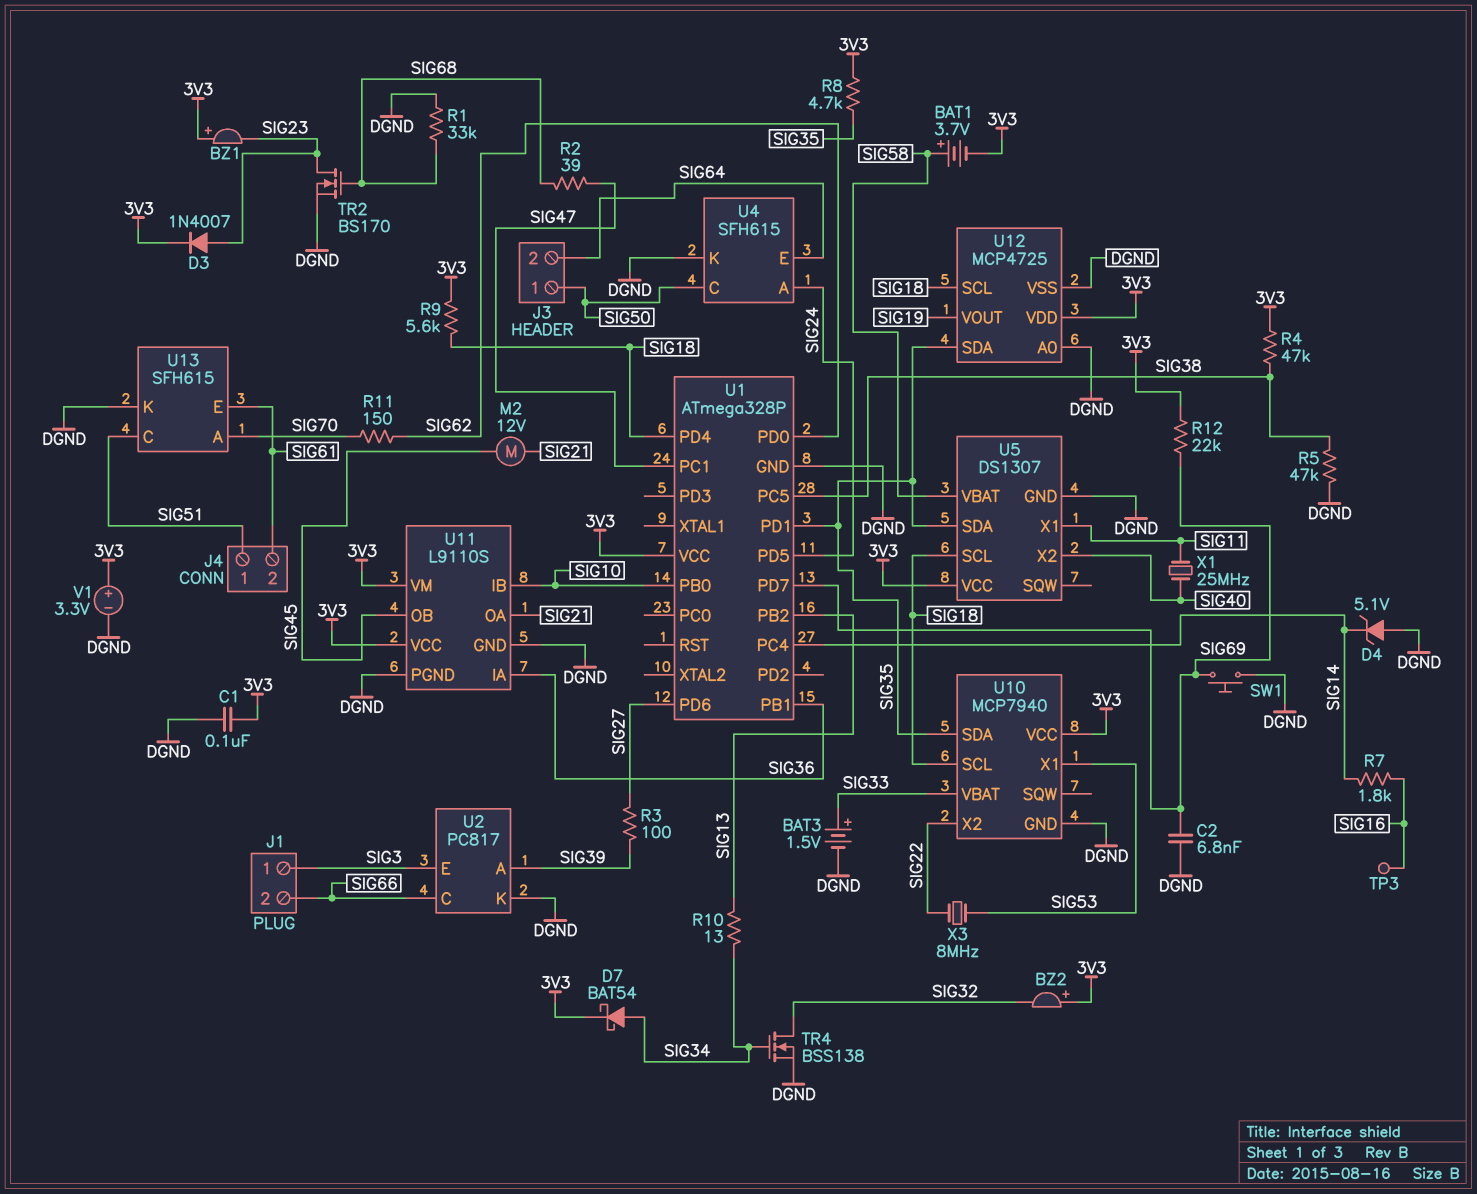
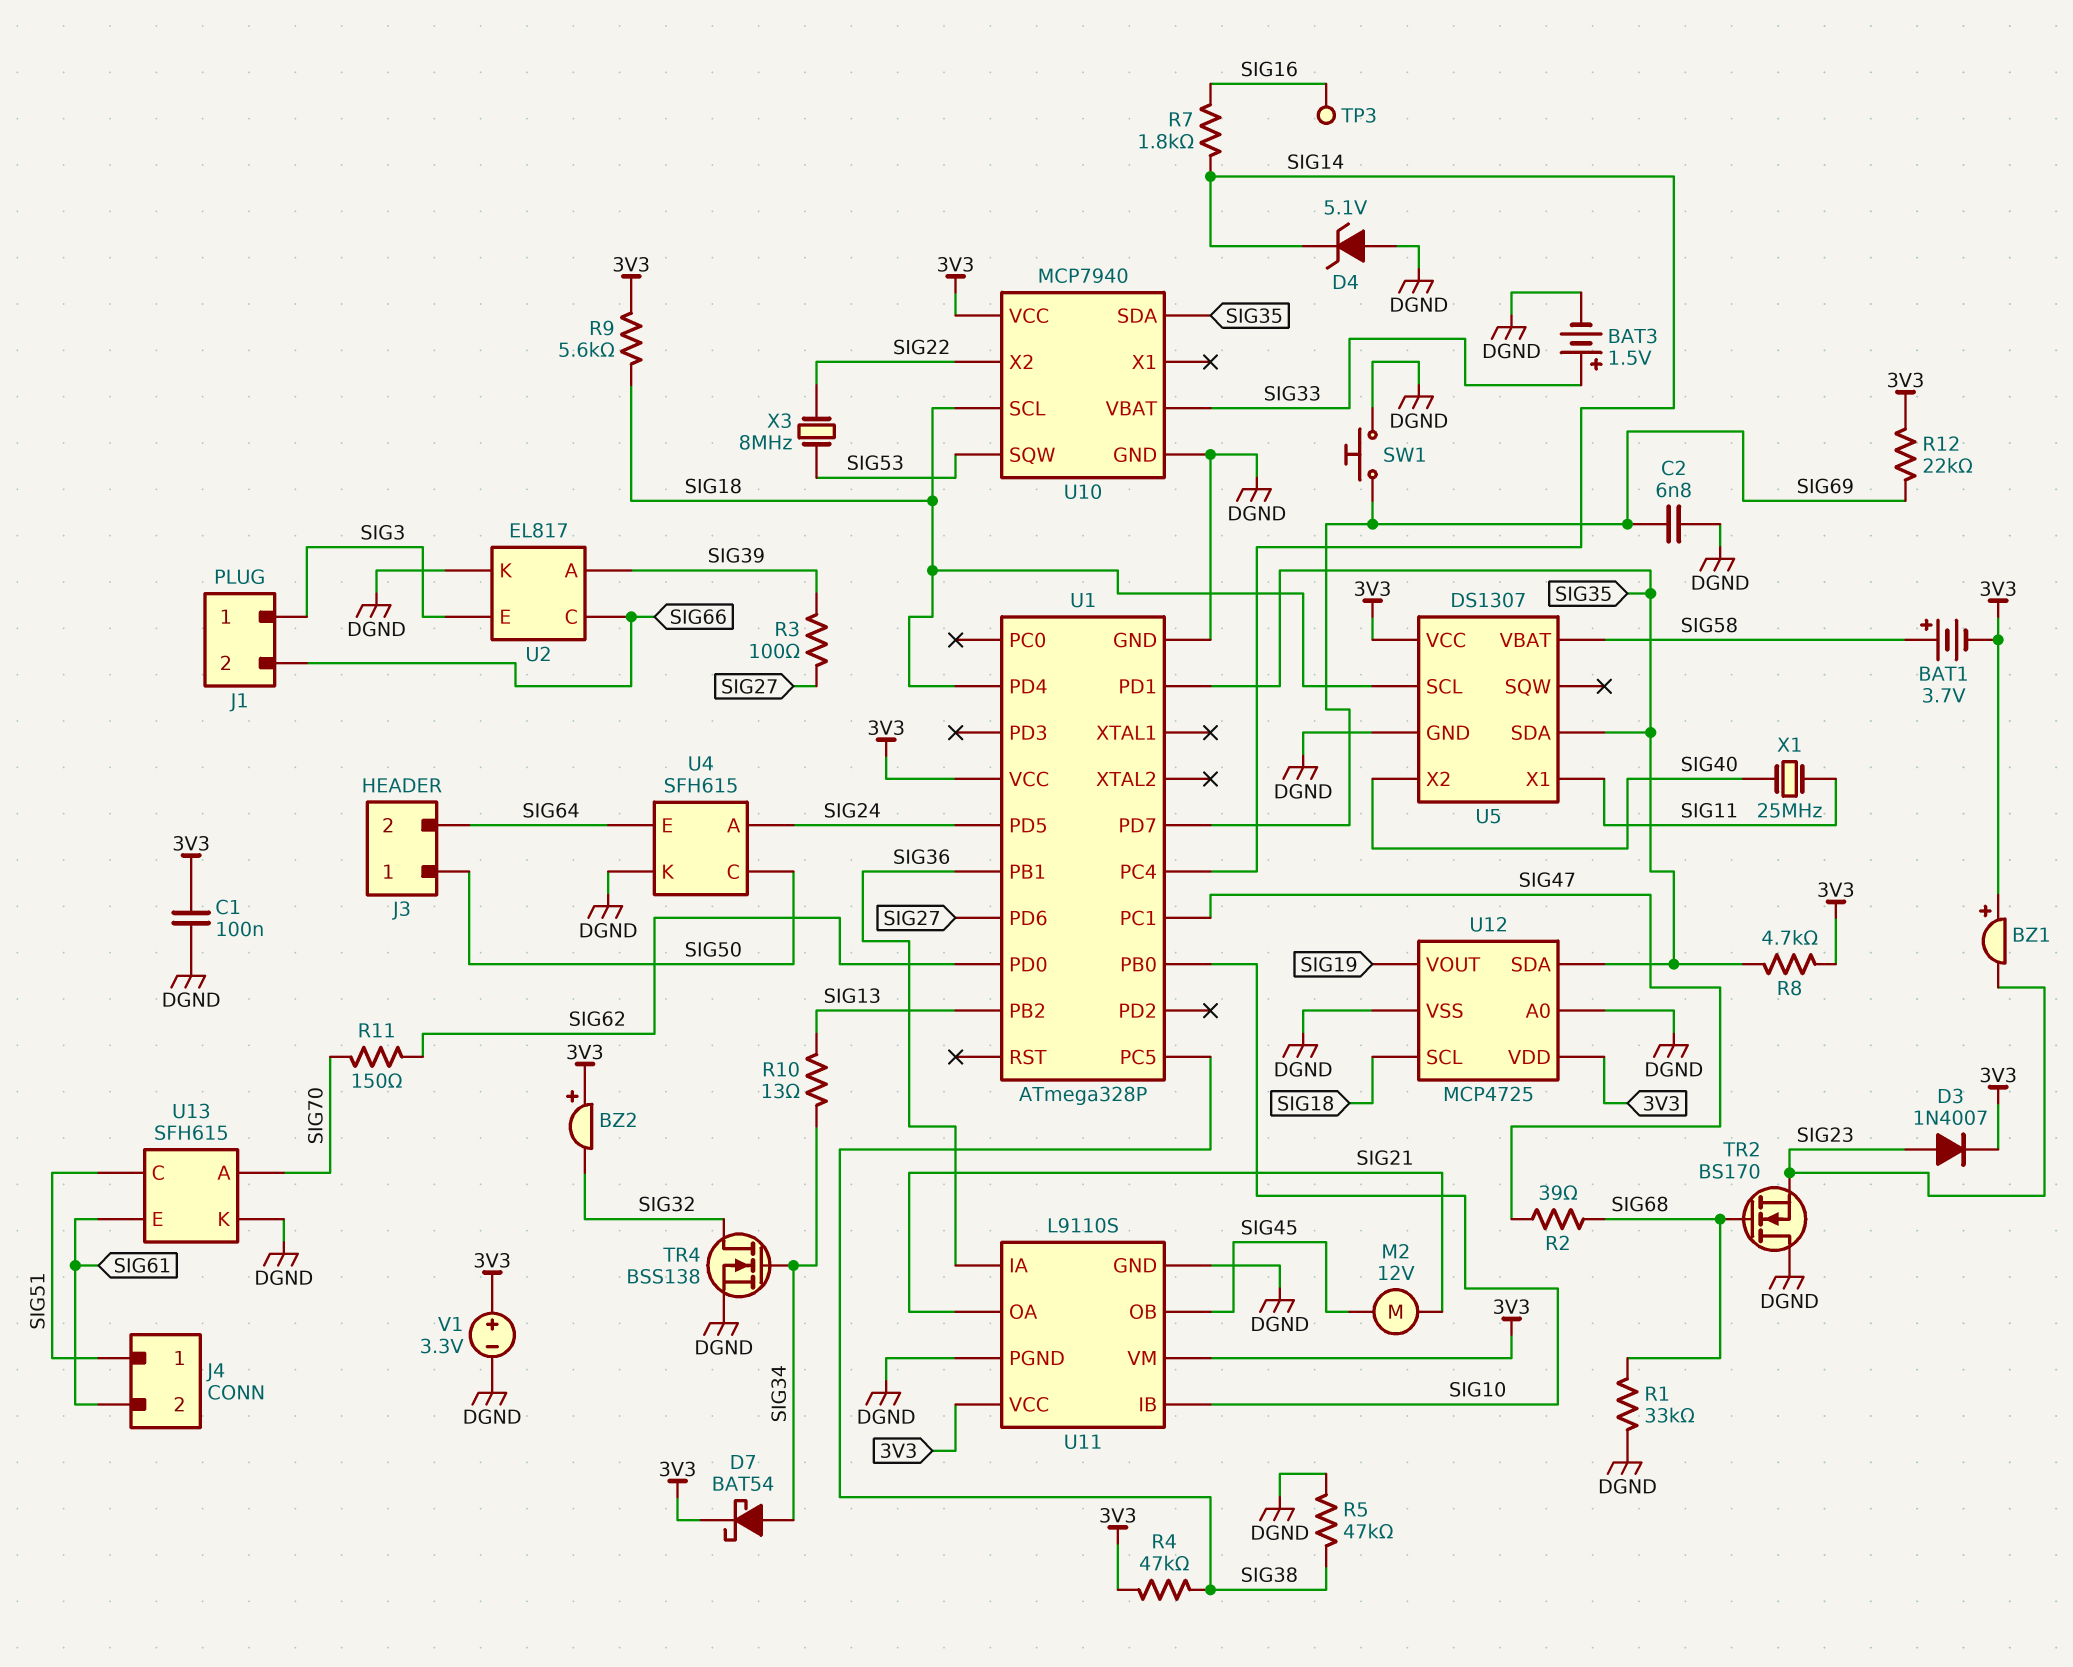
TR2: NMOS BS170 (G SIG68, D SIG23, S DGND) -> NMOS BS170 (G SIG68, D DGND, S SIG23)
U2: PC817 -> EL817
U10 pin SQW: none -> SIG53
U10 pin X1: SIG53 -> none

